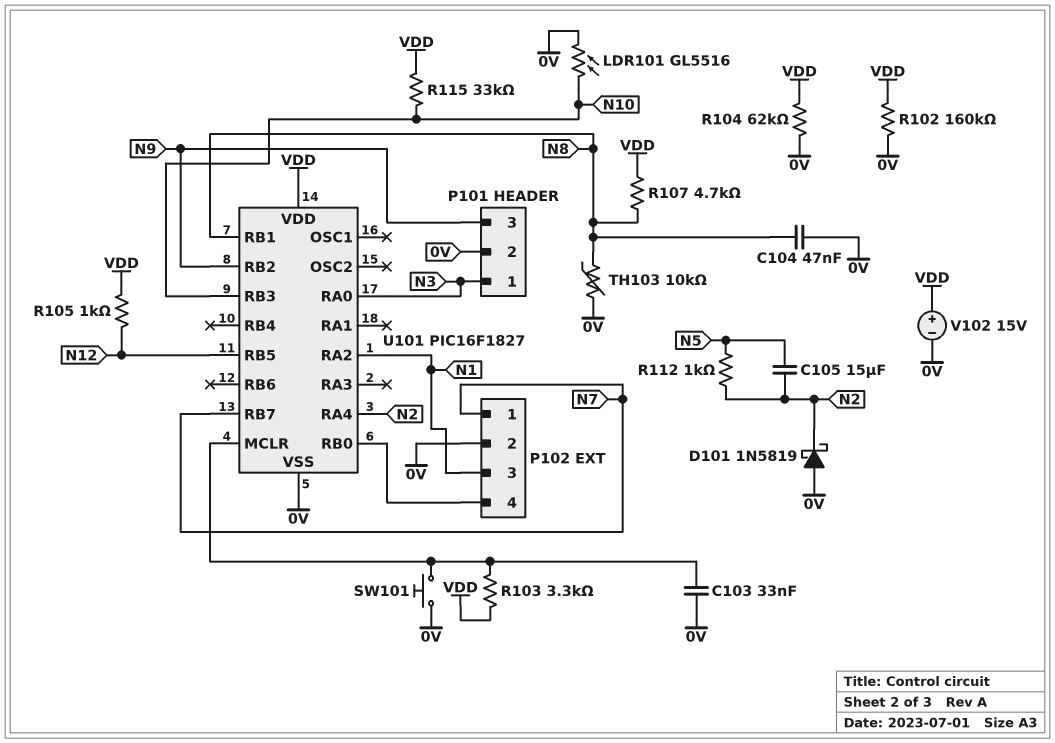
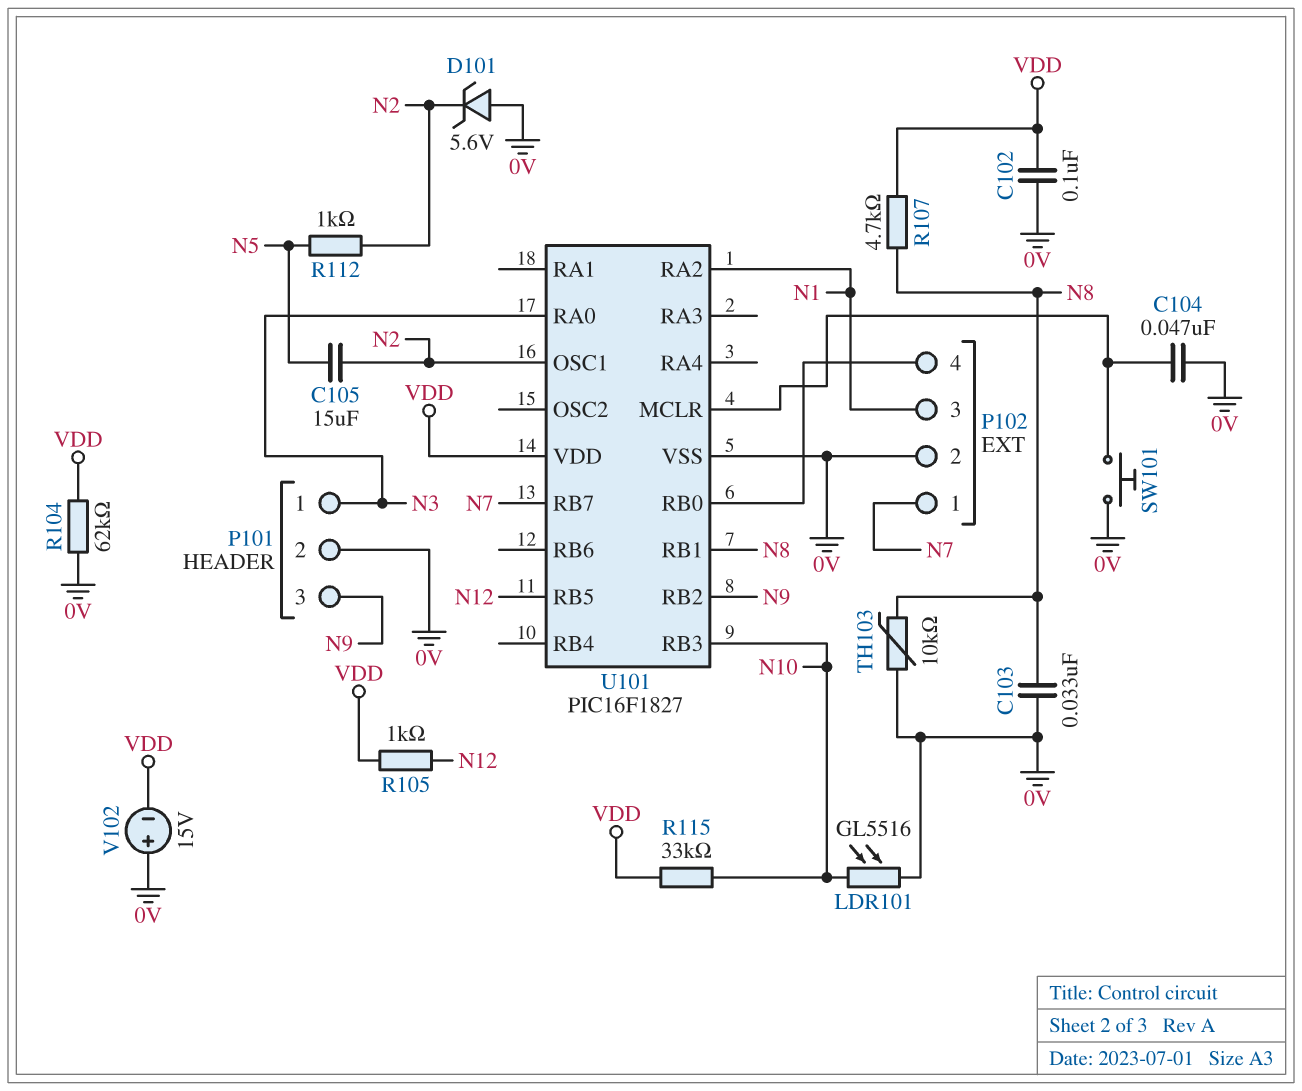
C102: none -> 100nF (0V, VDD)
C103: 33nF (0V, U101/MCLR) -> 33nF (0V, N8)
C104: 47nF (0V, N8) -> 47nF (0V, U101/MCLR)
D101: schottky 1N5819 (A 0V, K N2) -> zener 5.6V (A 0V, K N2)
R102: 160k (0V, VDD) -> none
R103: 3.3k (U101/MCLR, VDD) -> none
U101 pin OSC1: none -> N2
U101 pin RA4: N2 -> none
V102: 15V (plus VDD, minus 0V) -> 15V (plus 0V, minus VDD)

